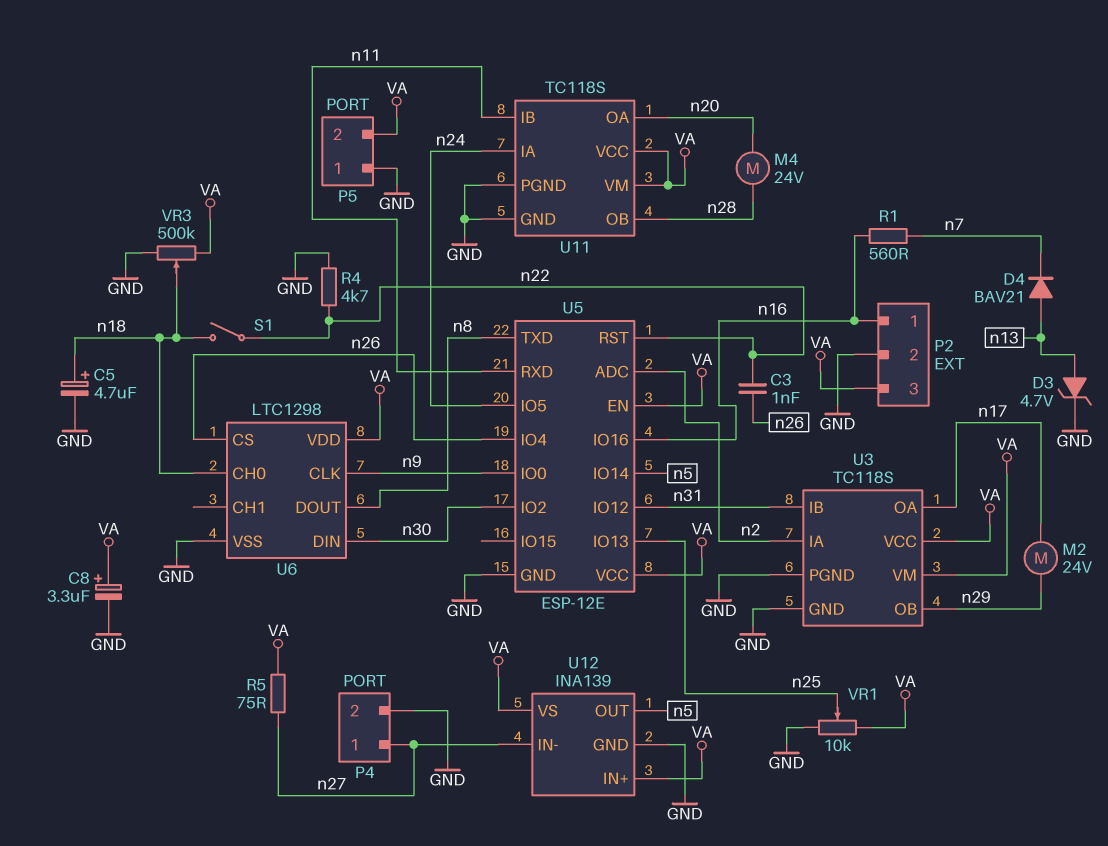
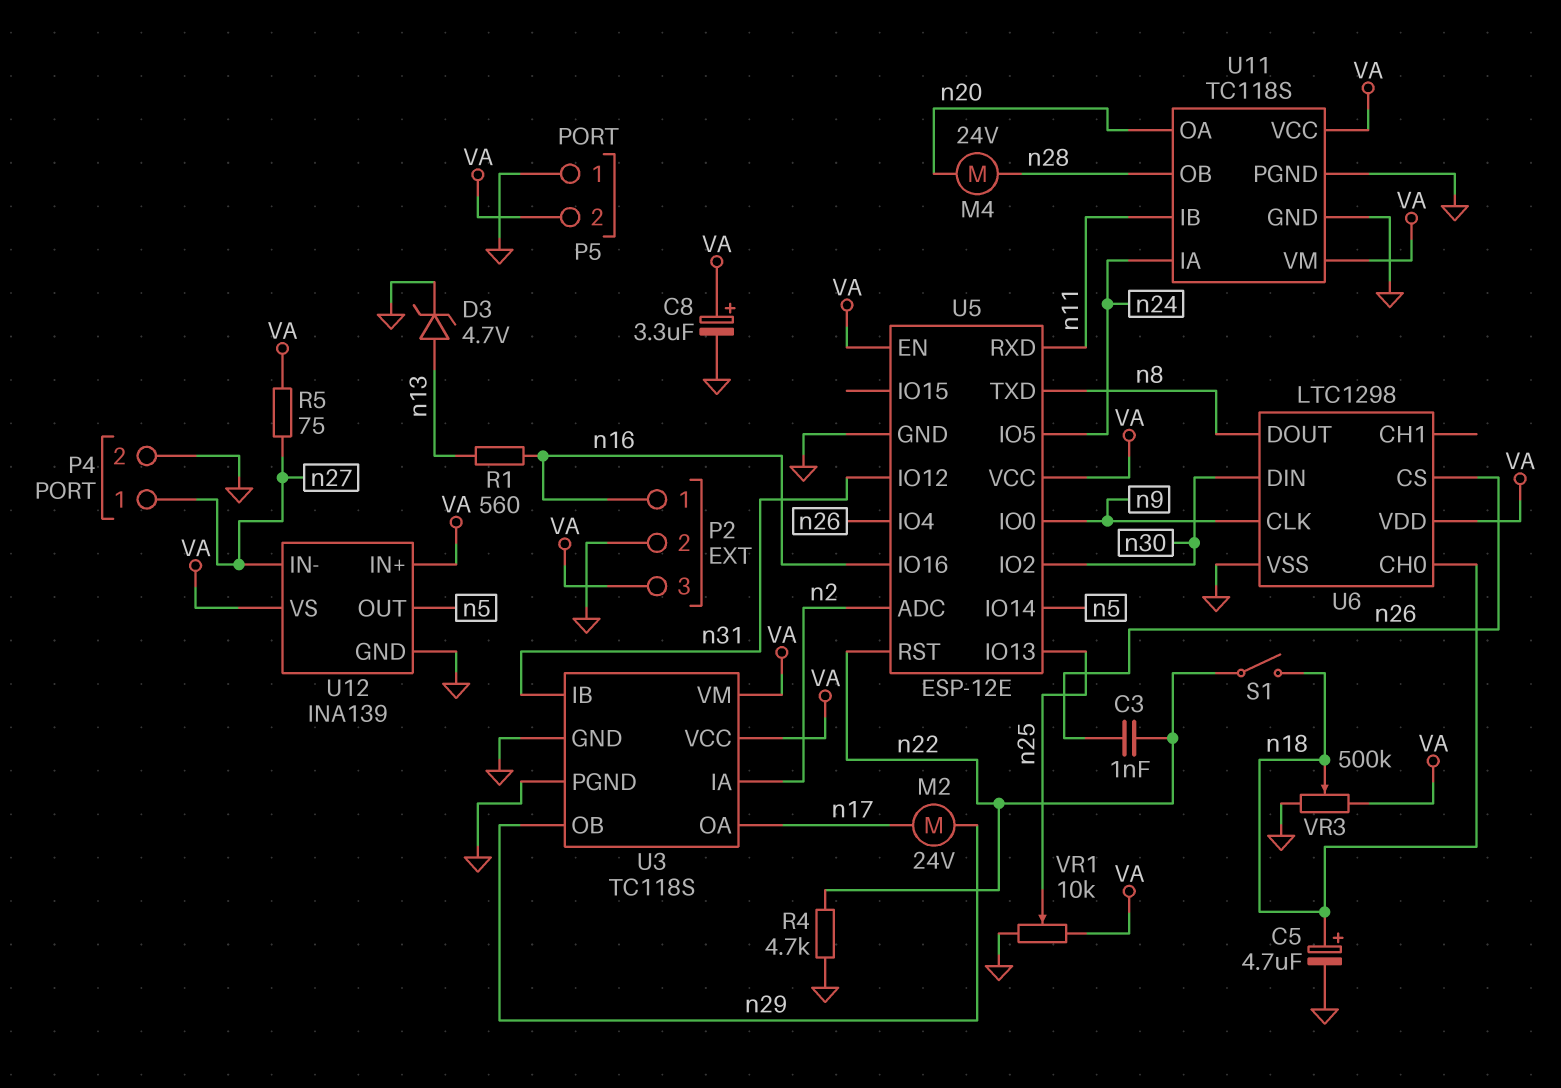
D4: diode BAV21 (A n13, K n7) -> none
R1: 560 (n7, n16) -> 560 (n13, n16)

